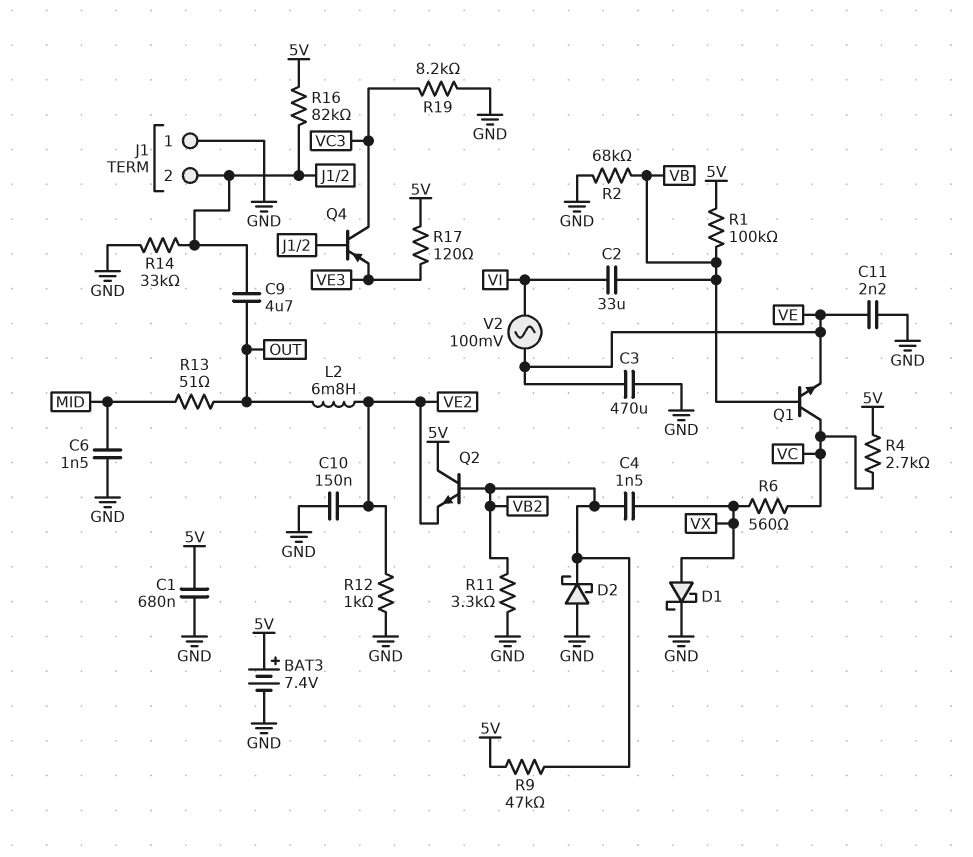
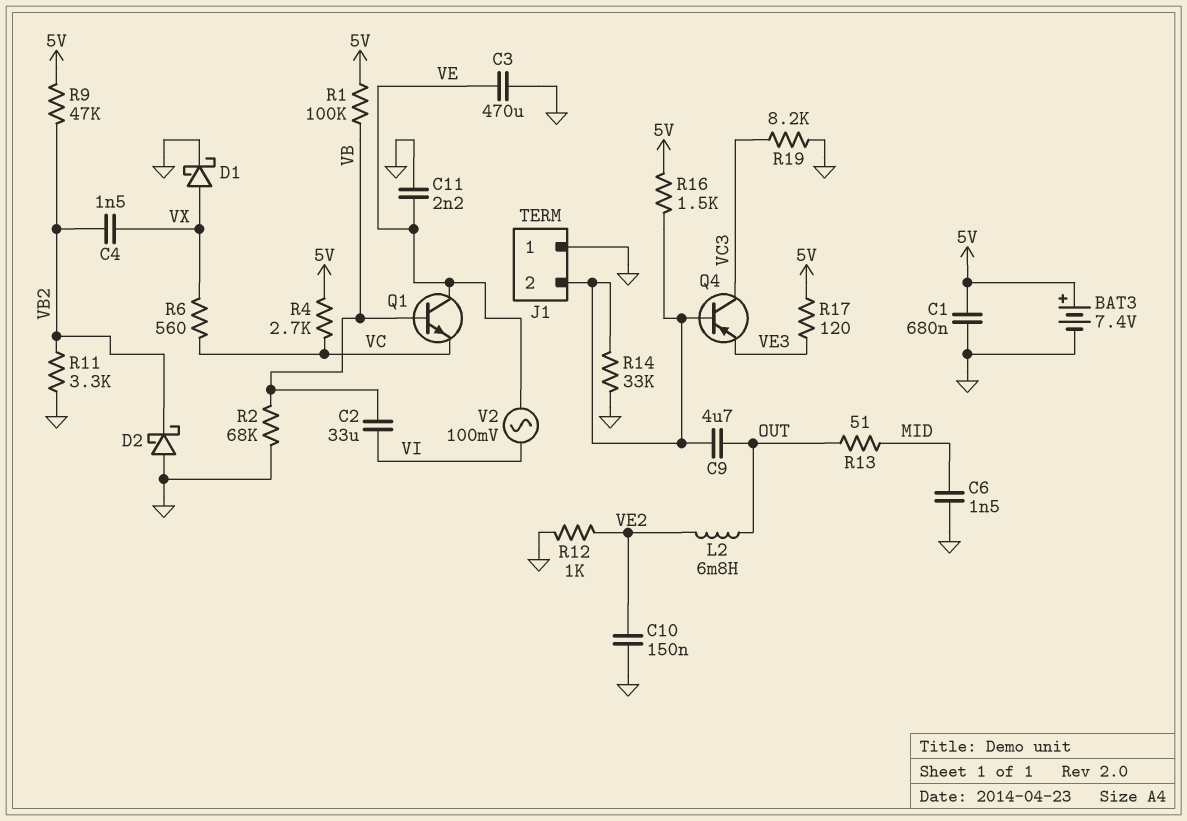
Q1: NPN (B VB, C VC, E VE) -> NPN (B VB, C VE, E VC)
Q2: NPN (B VB2, C 5V, E VE2) -> none
R16: 82k (5V, J1/2) -> 1.5k (5V, J1/2)

